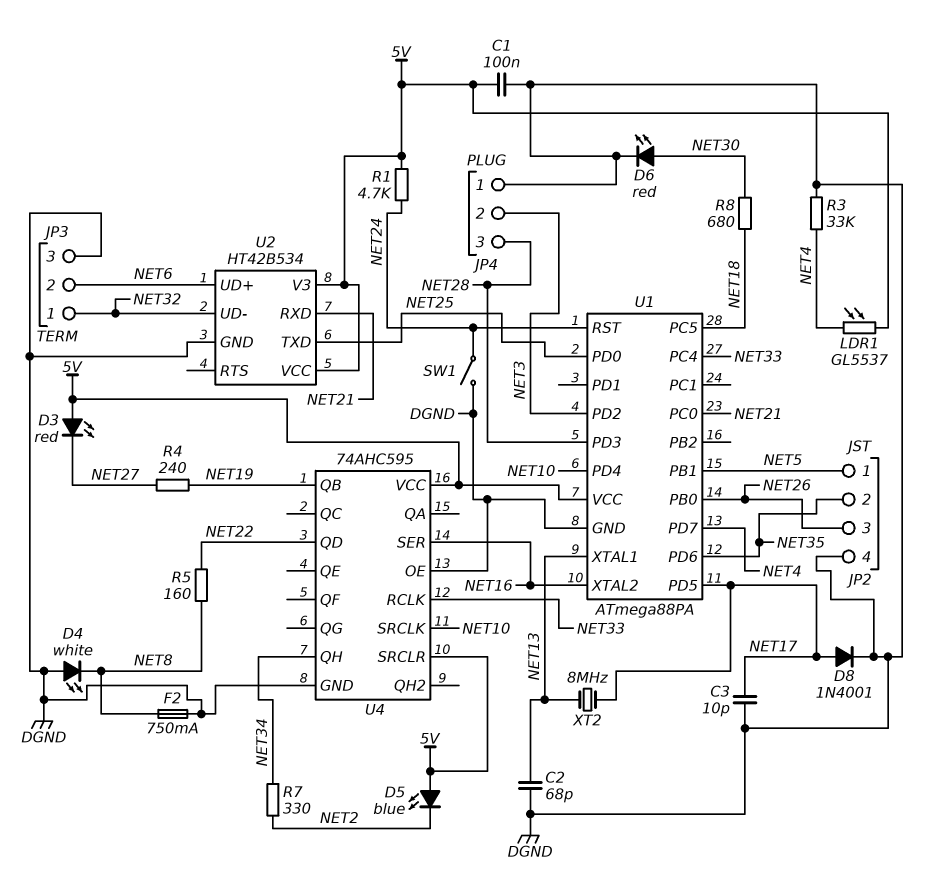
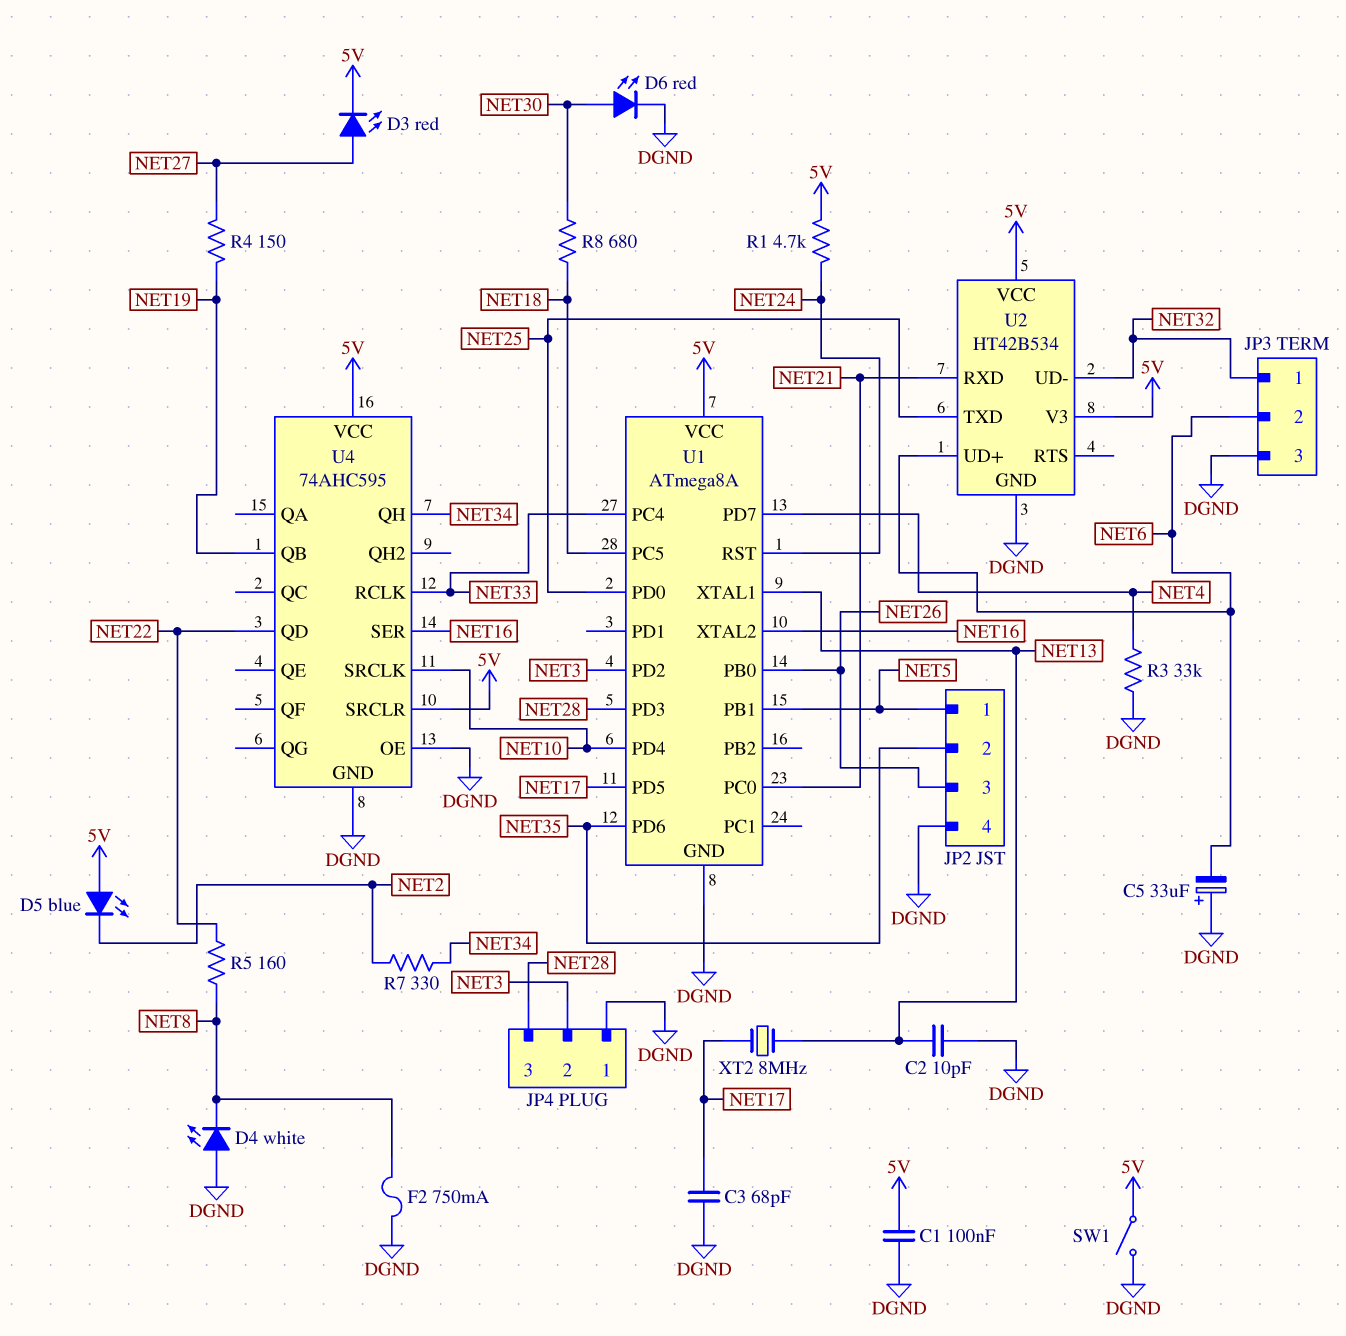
C2: 68pF (DGND, NET13) -> 10pF (DGND, NET13)
C3: 10pF (DGND, NET17) -> 68pF (DGND, NET17)
C5: none -> 33uF (plus DGND, minus NET6)
D3: LED red (A 5V, K NET27) -> LED red (A NET27, K 5V)
D8: diode 1N4001 (A NET17, K DGND) -> none
LDR1: GL5537 (5V, NET4) -> none
R4: 240 (NET19, NET27) -> 150 (NET19, NET27)
SW1: switch (DGND, NET24) -> switch (5V, DGND)
U1: ATmega88PA -> ATmega8A

